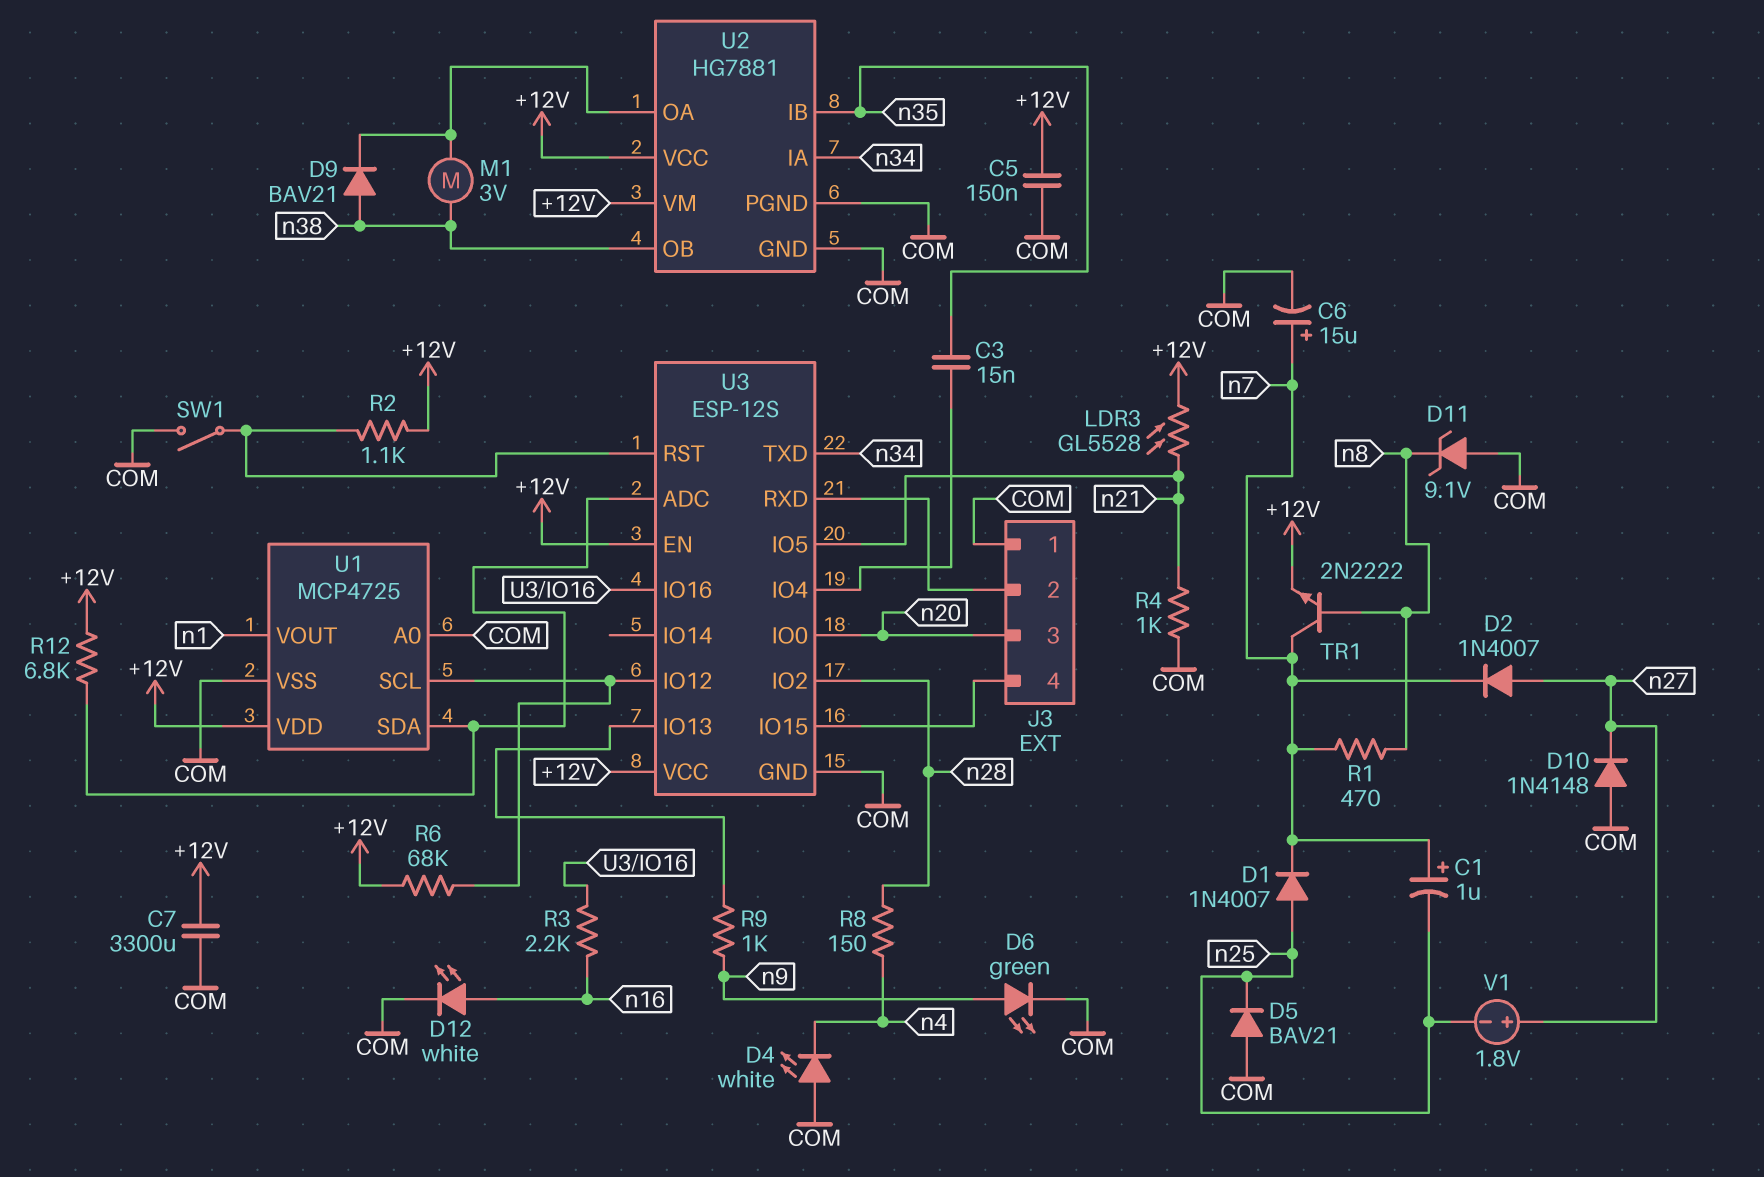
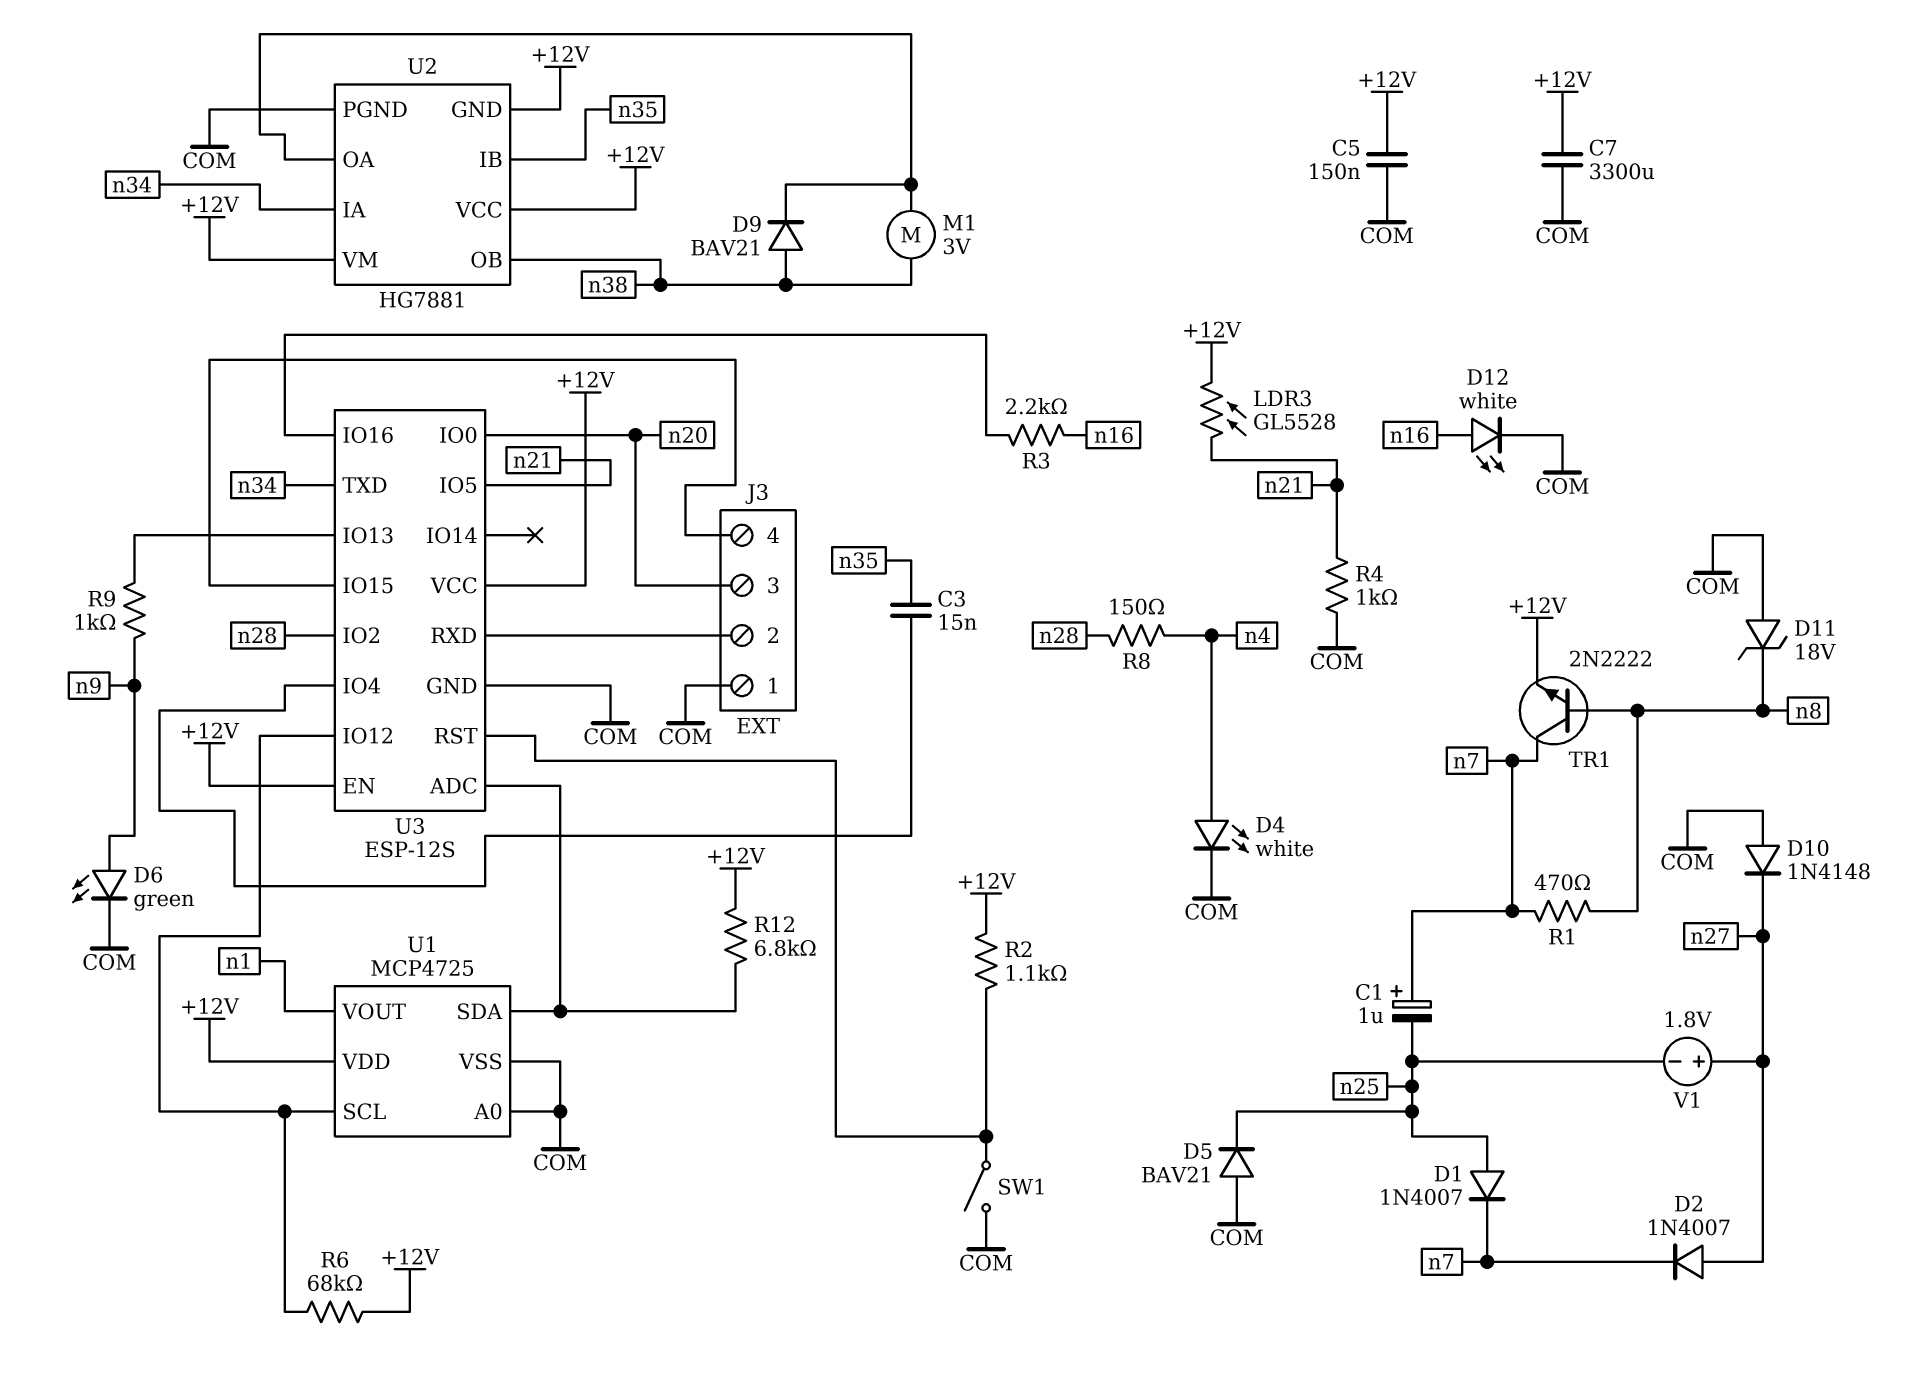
C6: 15uF (plus n7, minus COM) -> none
D4: LED white (A COM, K n4) -> LED white (A n4, K COM)
D11: zener 9.1V (A COM, K n8) -> zener 18V (A COM, K n8)
U2 pin GND: COM -> +12V

